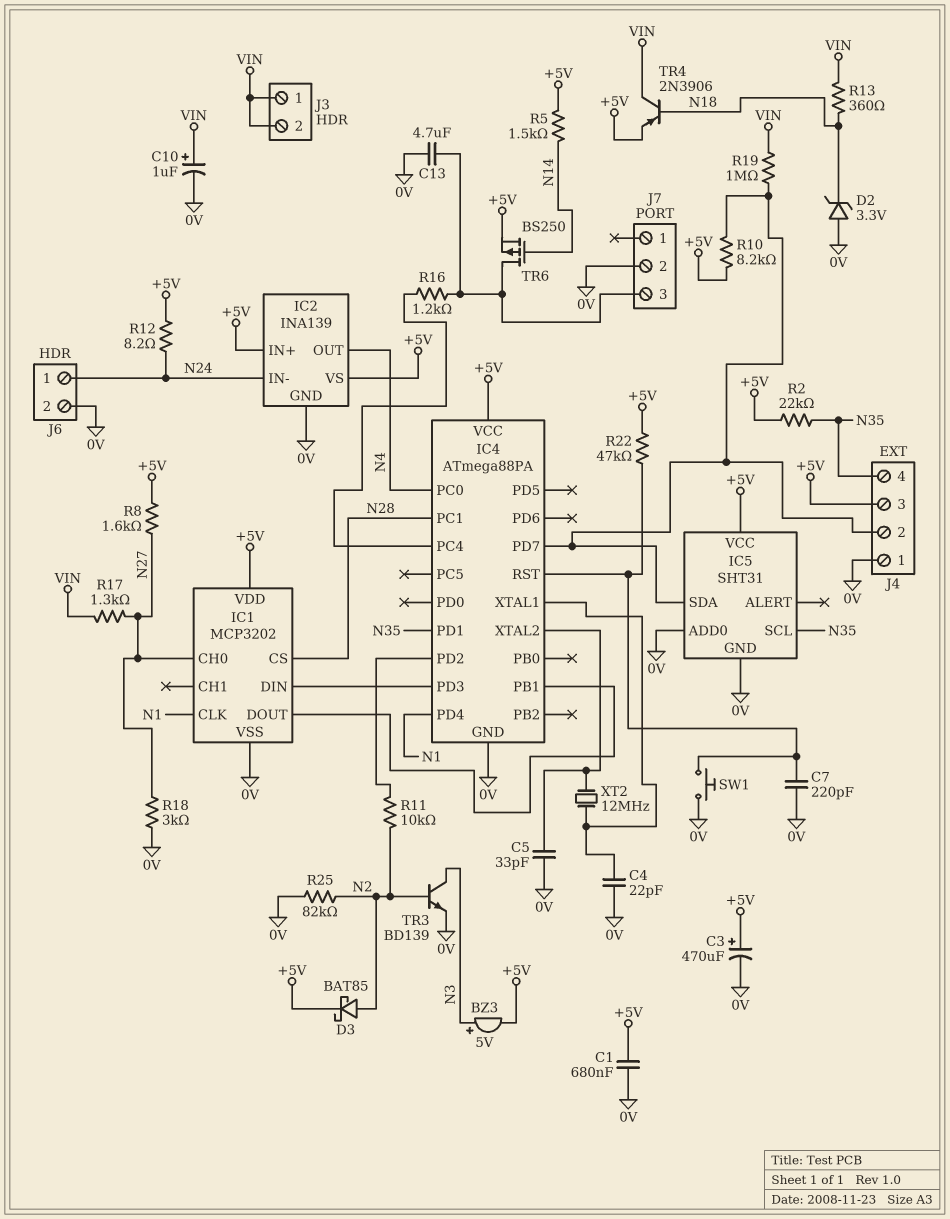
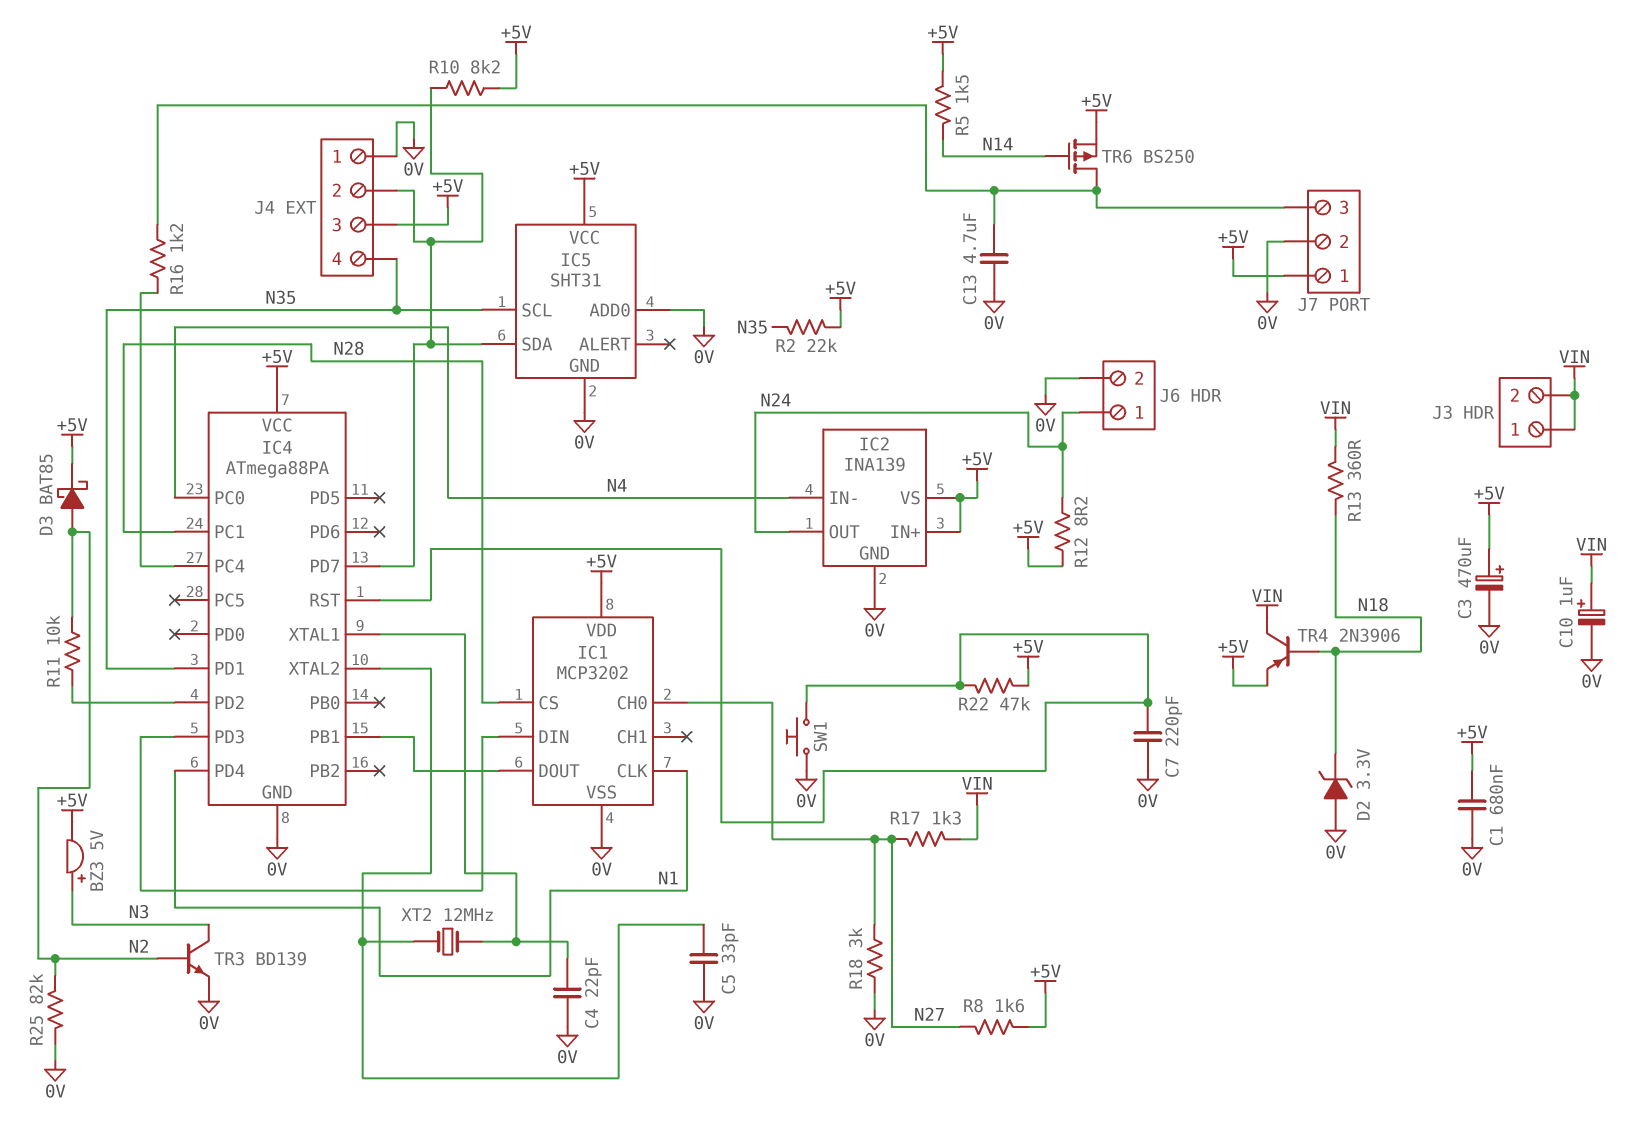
IC2 pin IN-: N24 -> N4
IC2 pin OUT: N4 -> N24
J7 pin 1: none -> +5V
R19: 1M (IC4/PD7, VIN) -> none

